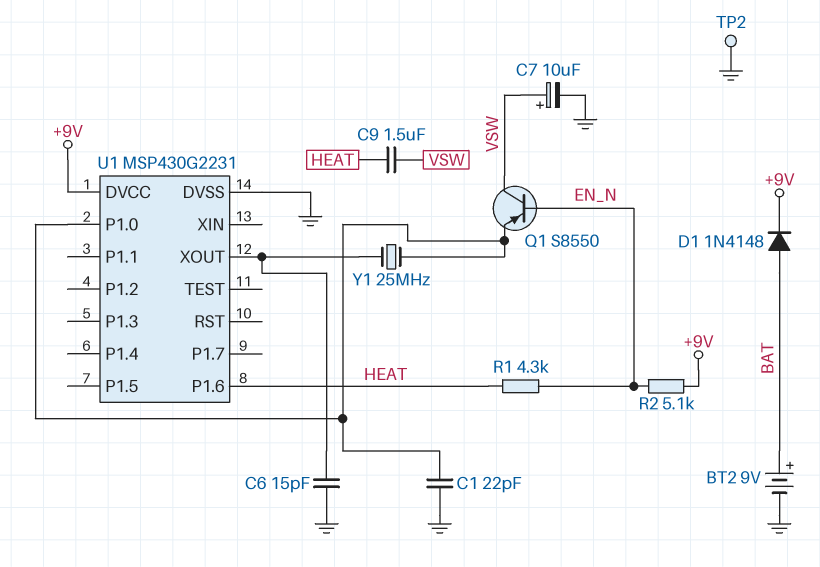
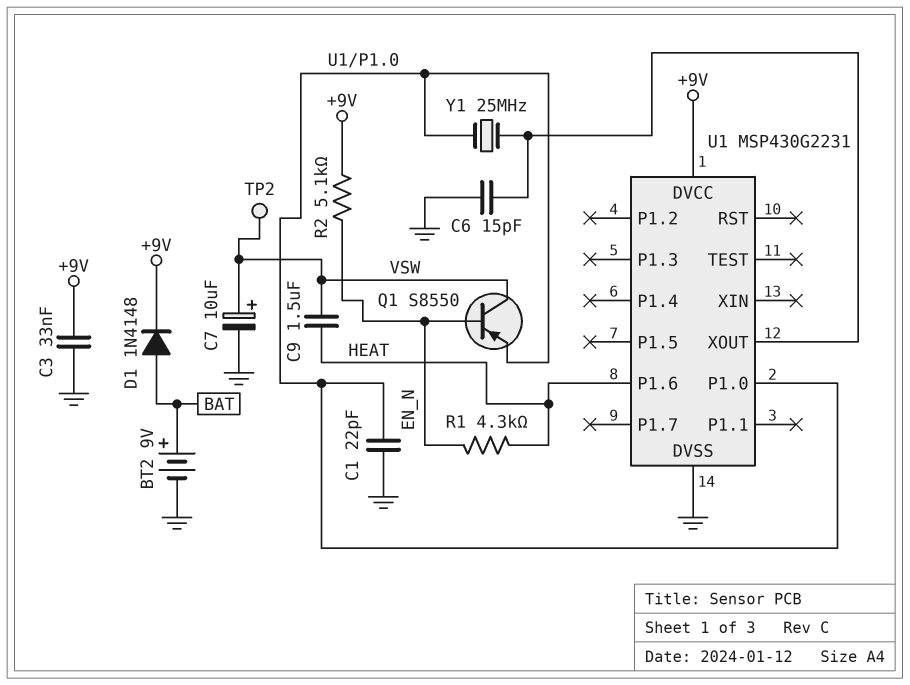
C3: none -> 33nF (+9V, GND)
TP2: test point (GND) -> test point (VSW)

